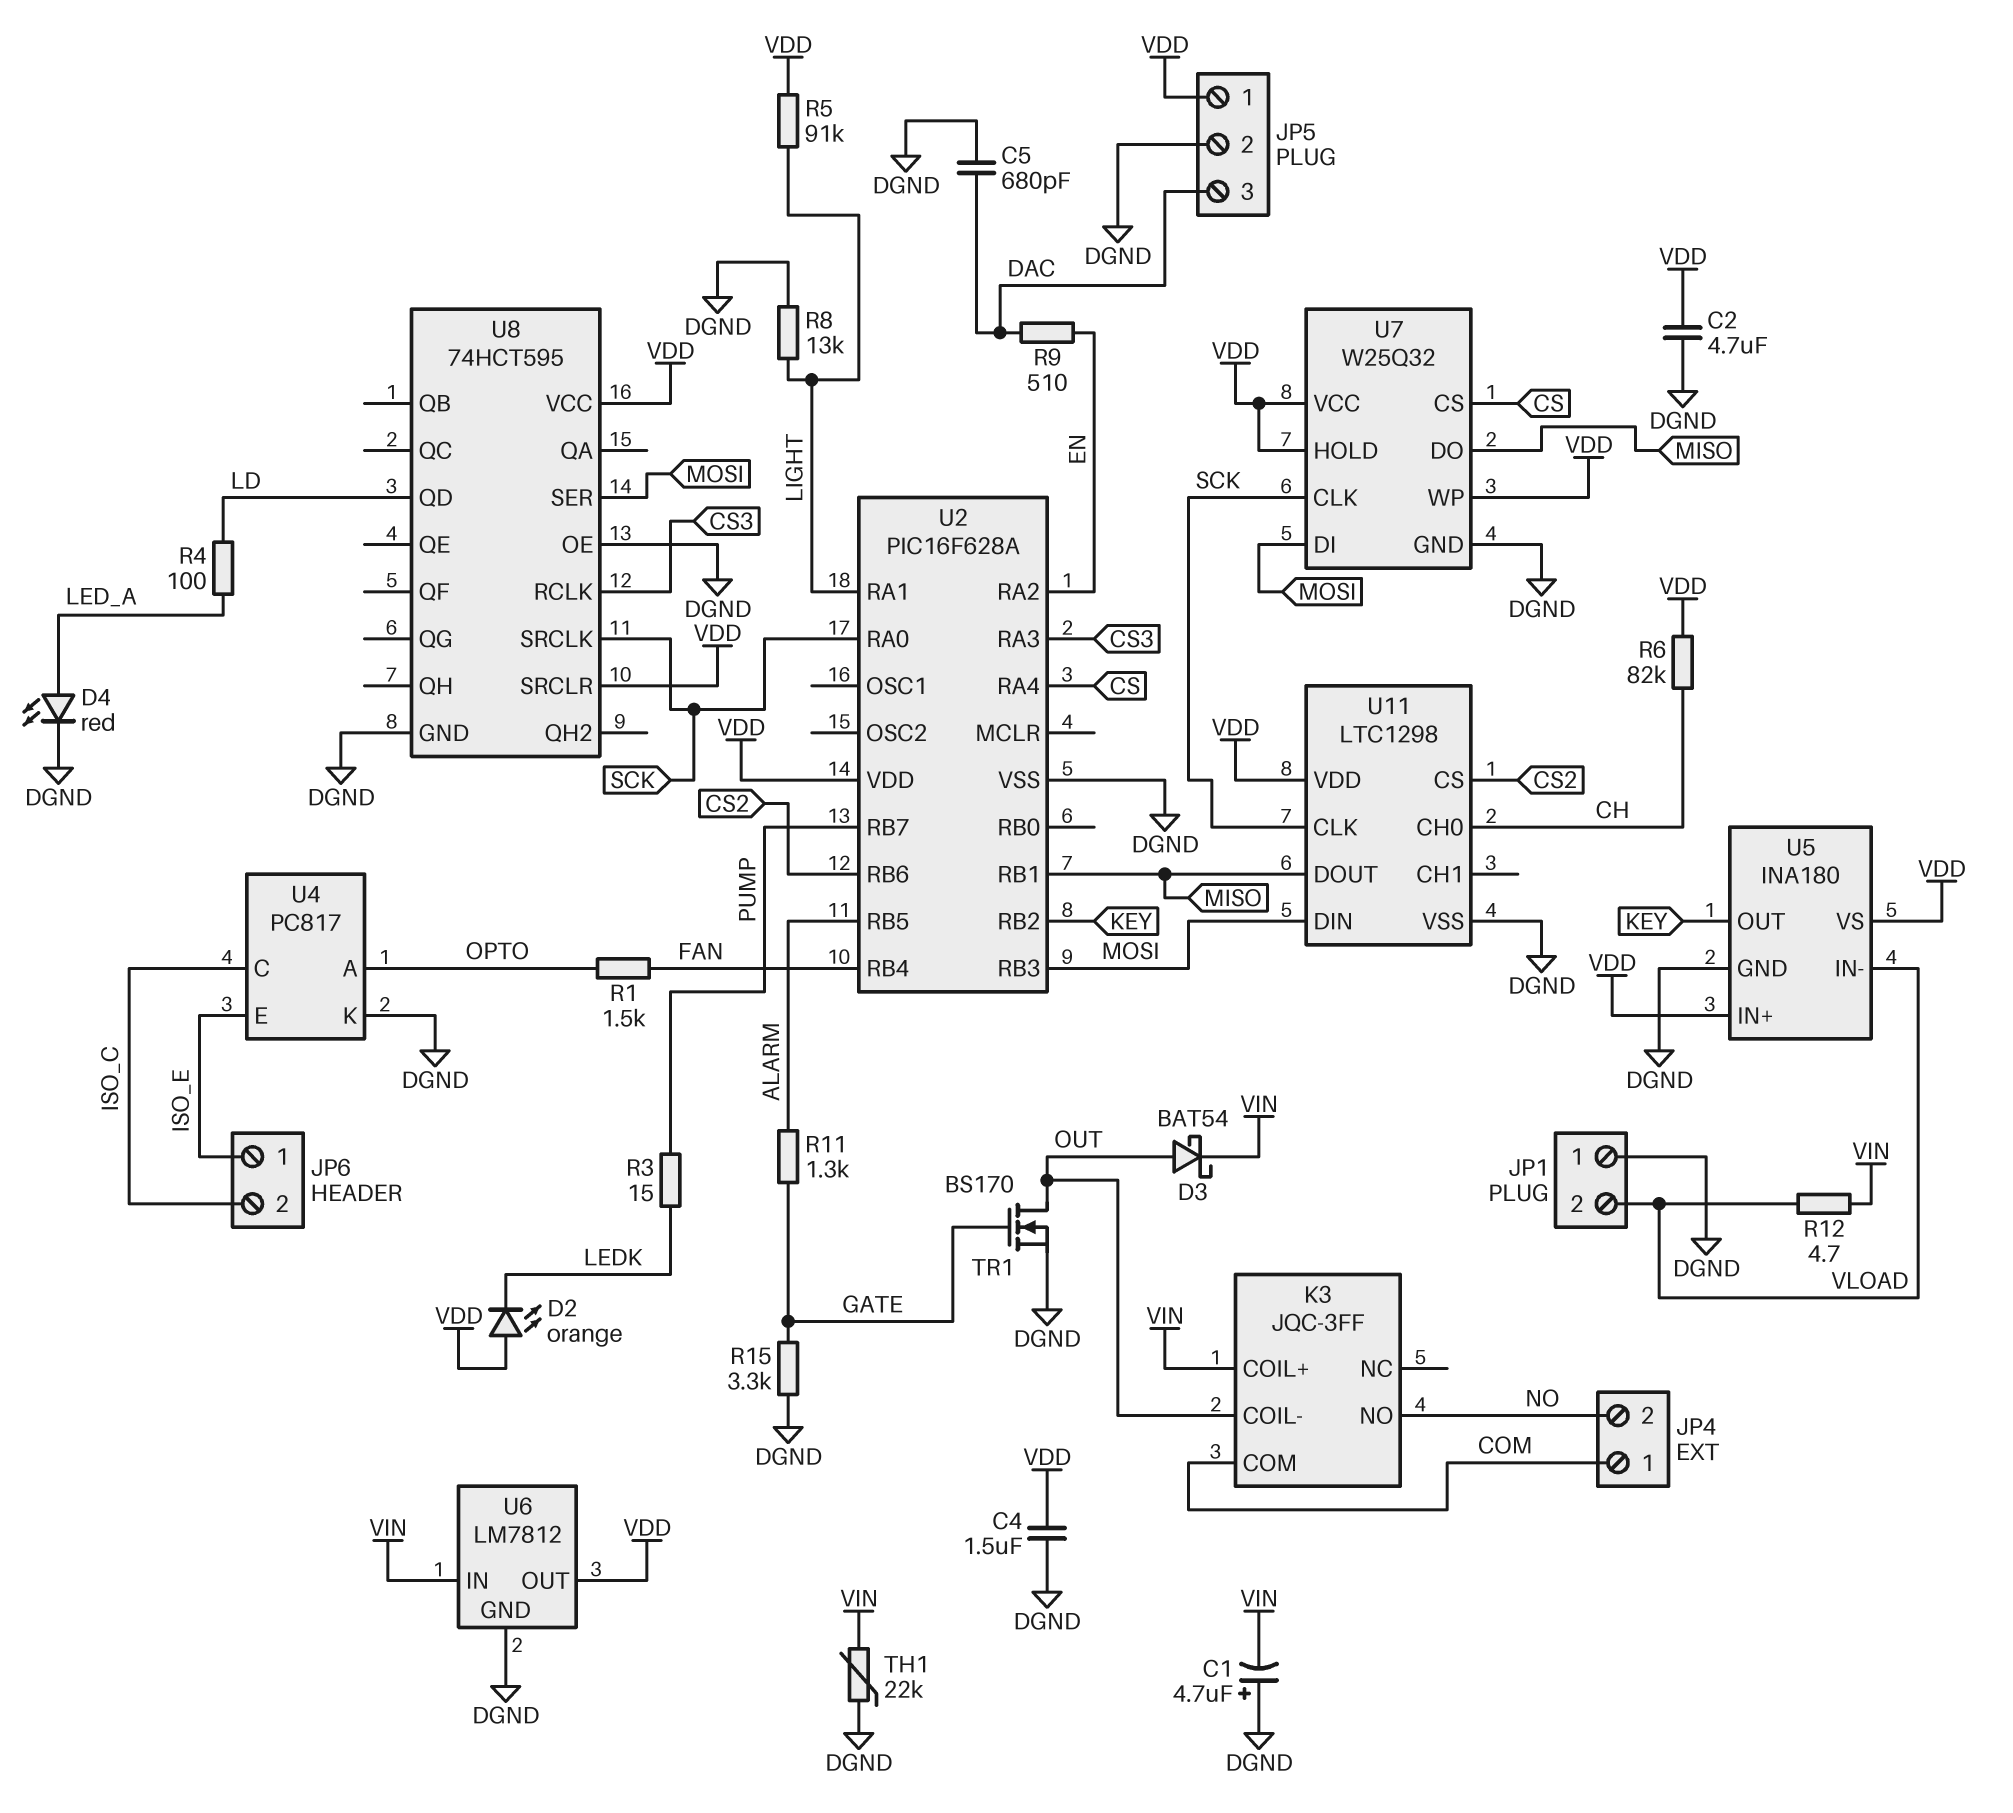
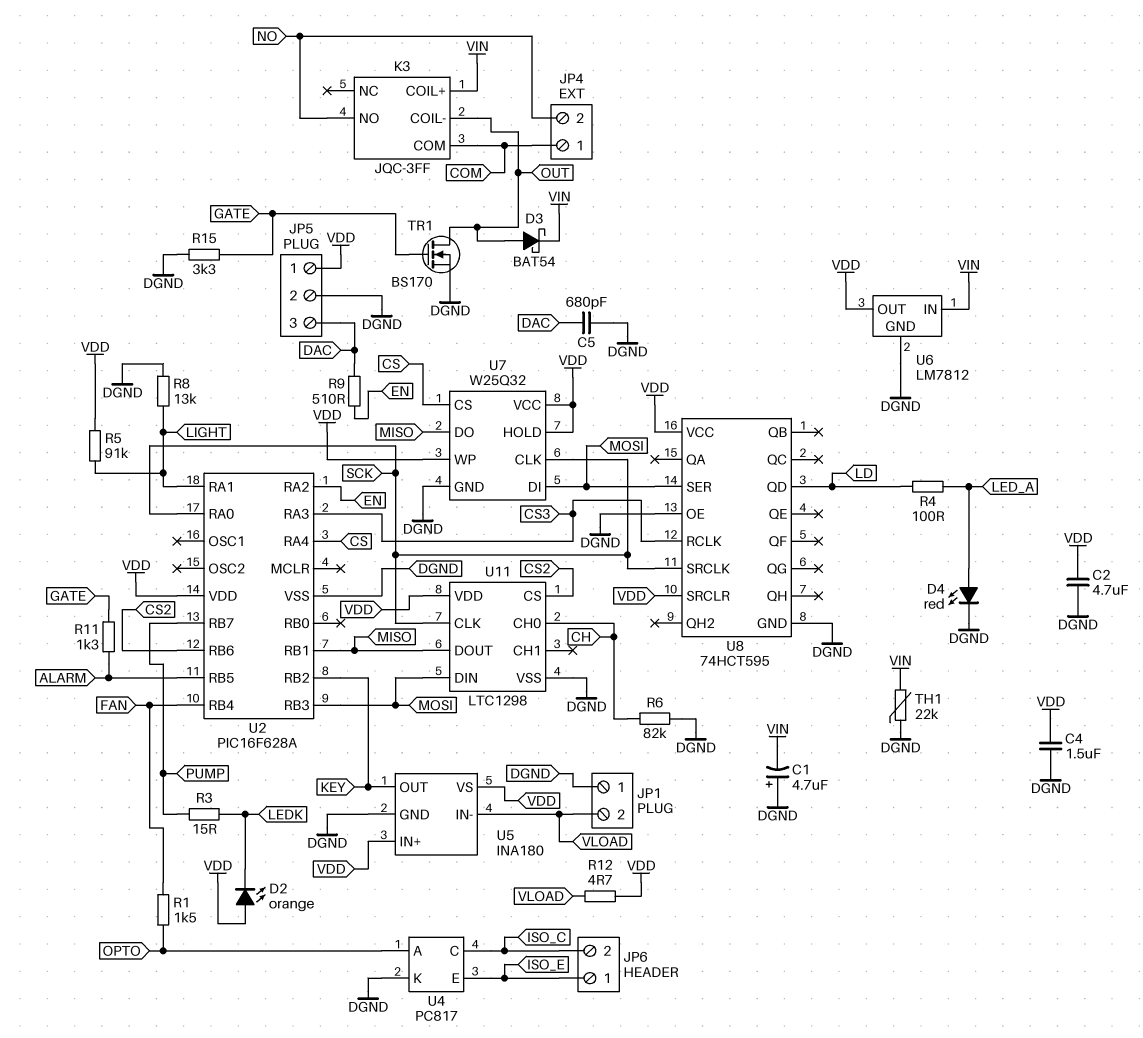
R6: 82k (CH, VDD) -> 82k (CH, DGND)
R12: 4.7 (VIN, VLOAD) -> 4.7 (VDD, VLOAD)

